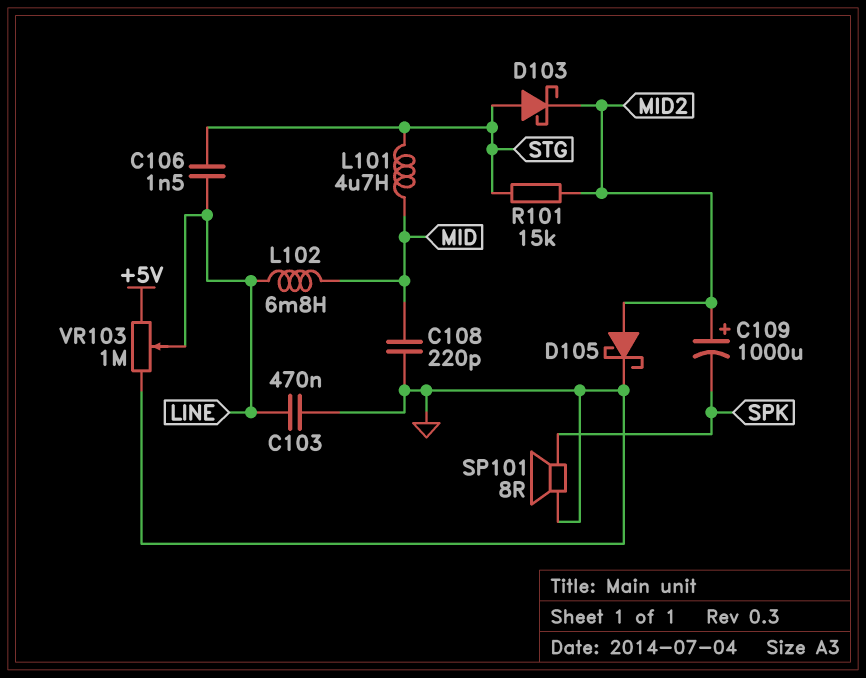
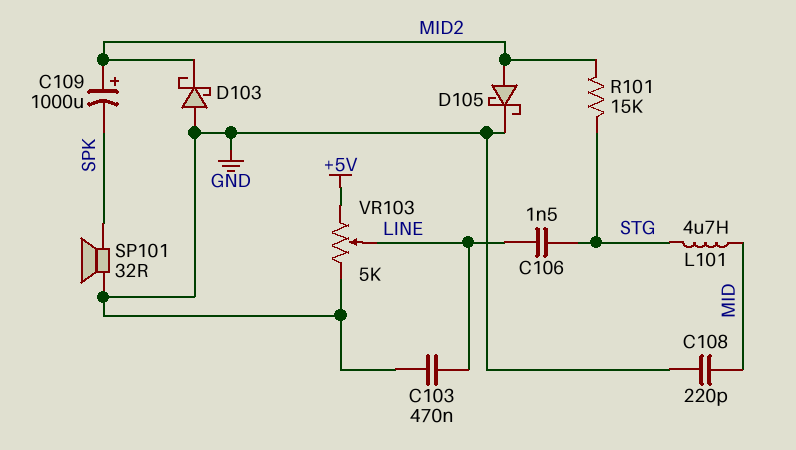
D103: schottky (A STG, K MID2) -> schottky (A GND, K MID2)
L102: 6.8mH (LINE, MID) -> none
SP101: speaker 8R (GND, SPK) -> speaker 32R (GND, SPK)
VR103: 1M (+5V, GND, wiper LINE) -> 5k (+5V, GND, wiper LINE)

